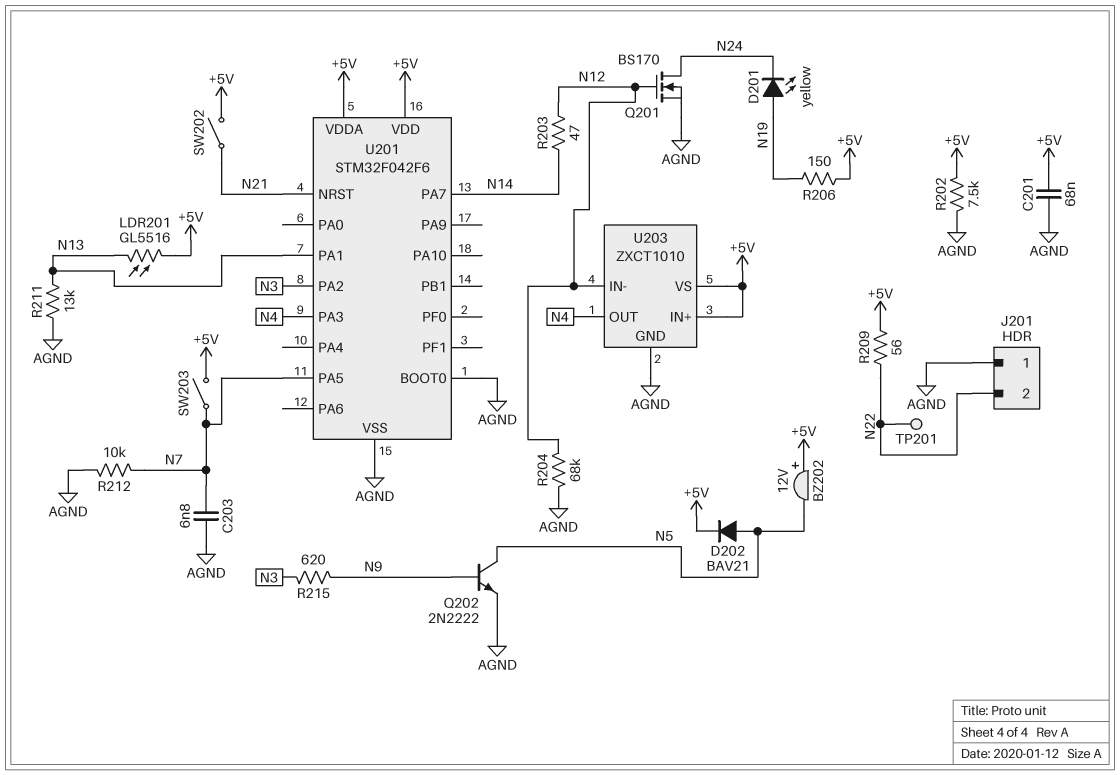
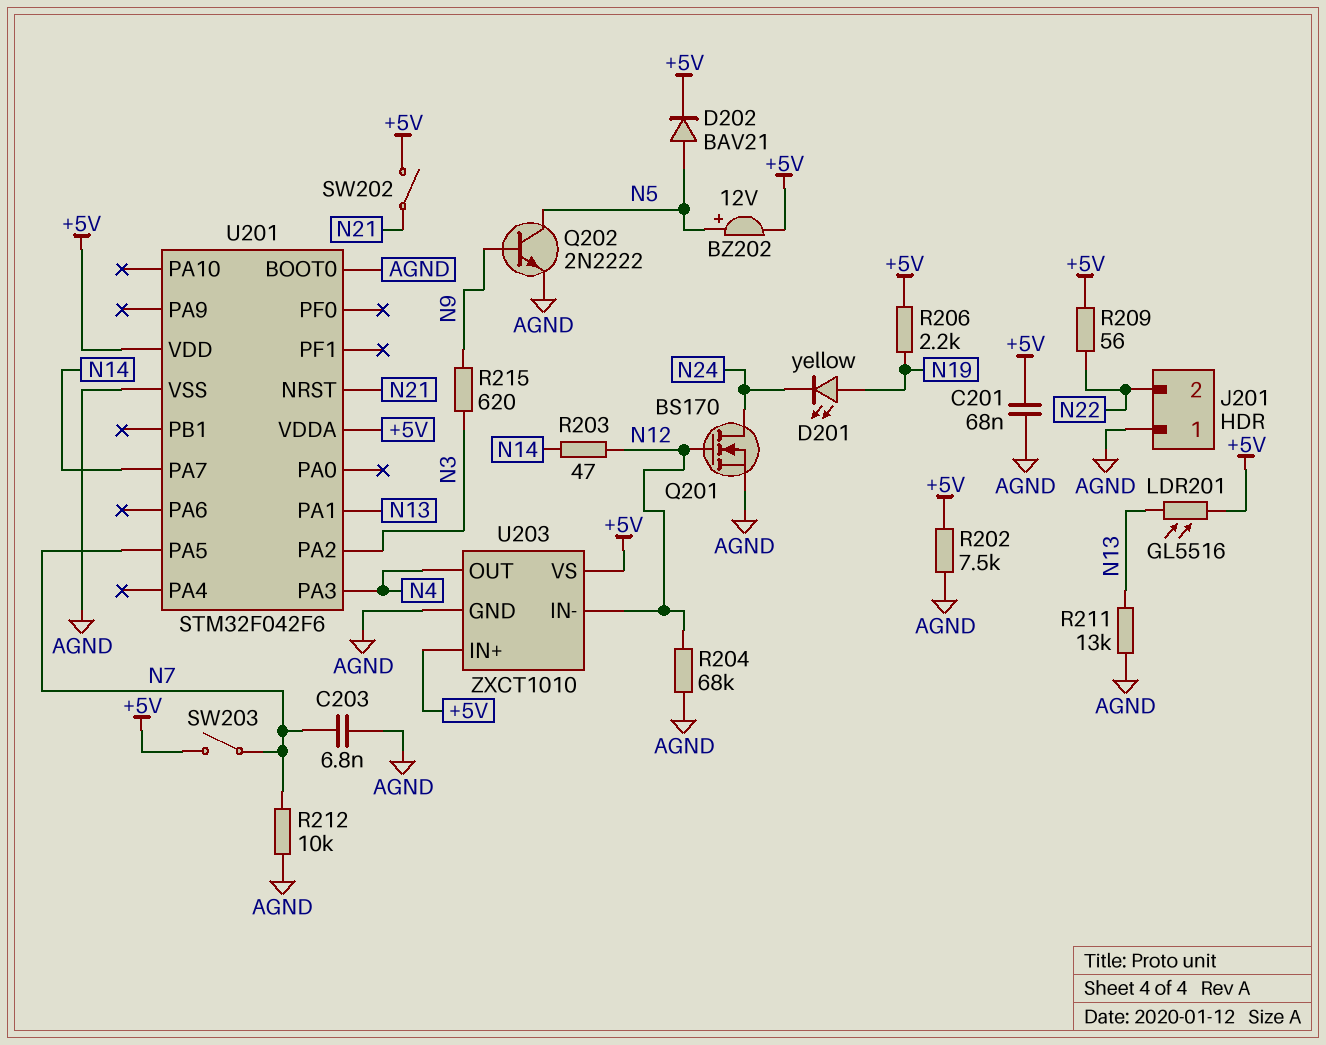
BZ202: buzzer 12V (plus +5V, minus N5) -> buzzer 12V (plus N5, minus +5V)
R206: 150 (+5V, N19) -> 2.2k (+5V, N19)
TP201: test point (N22) -> none

